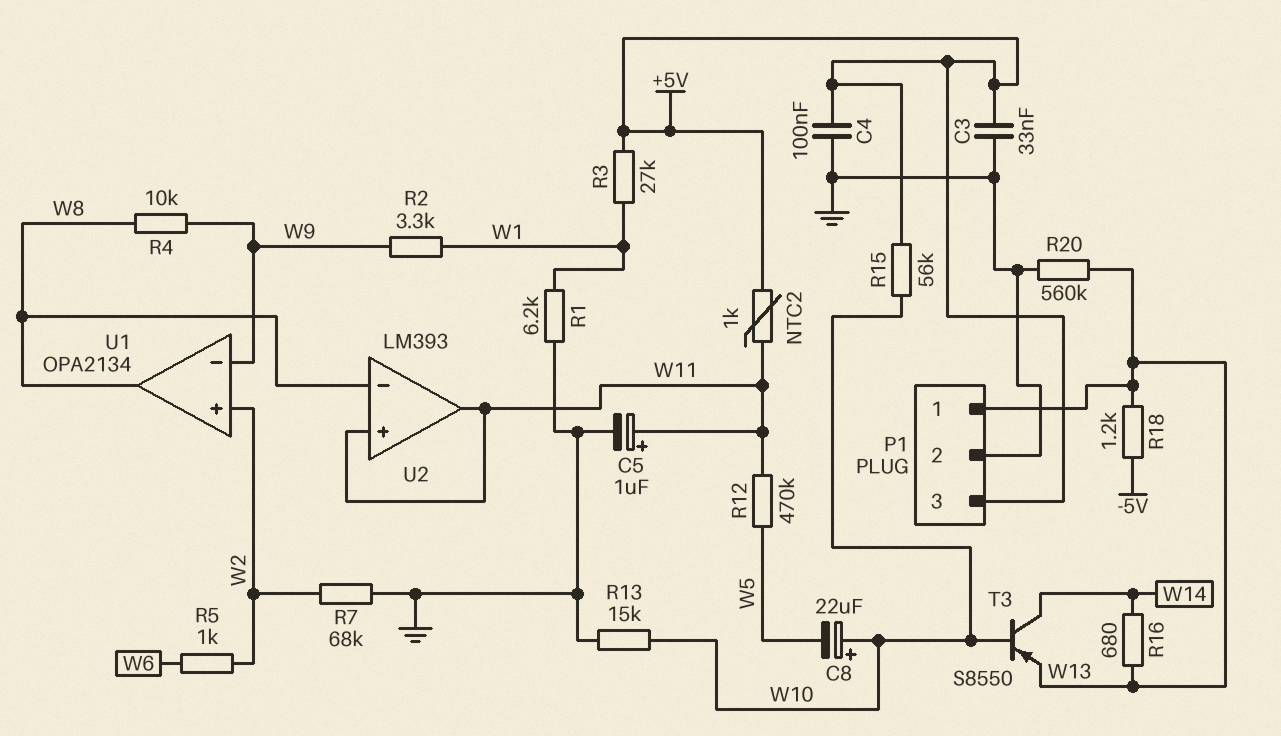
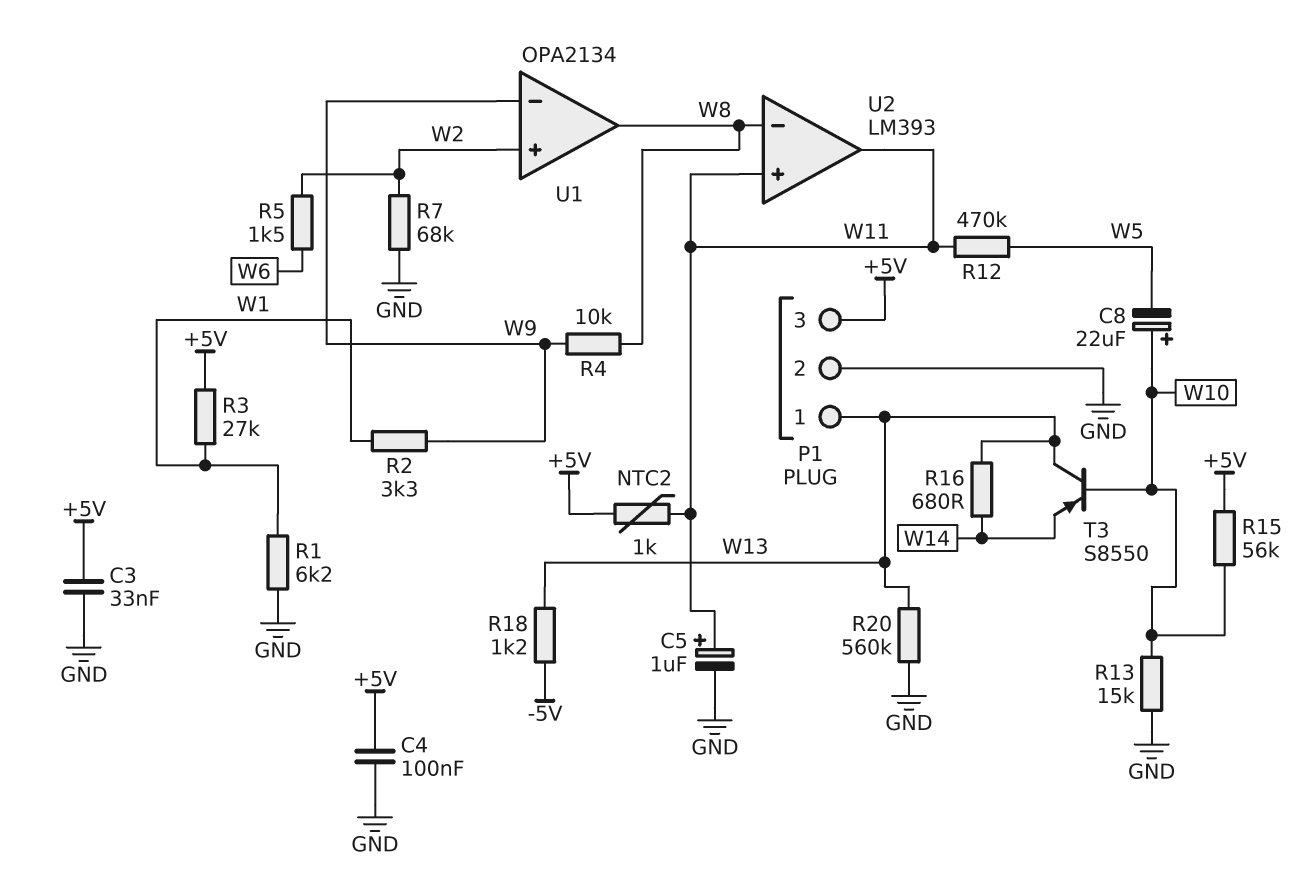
R5: 1k (W2, W6) -> 1.5k (W2, W6)
T3: PNP S8550 (B W10, C W14, E W13) -> PNP S8550 (B W10, C W13, E W14)

